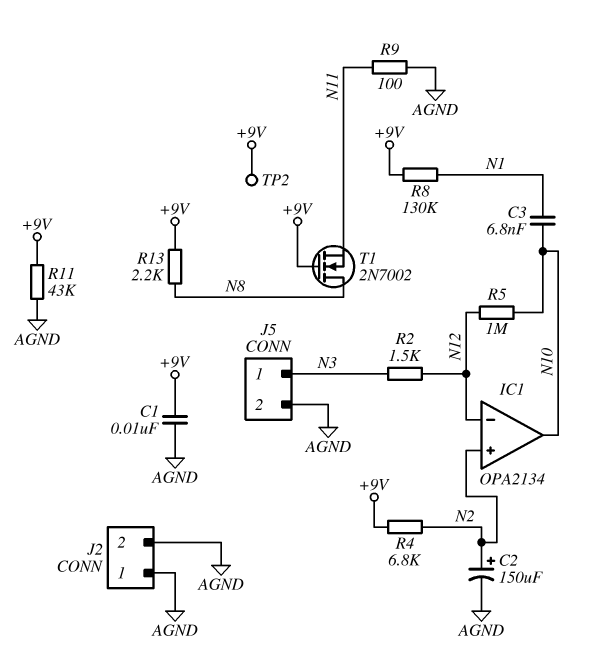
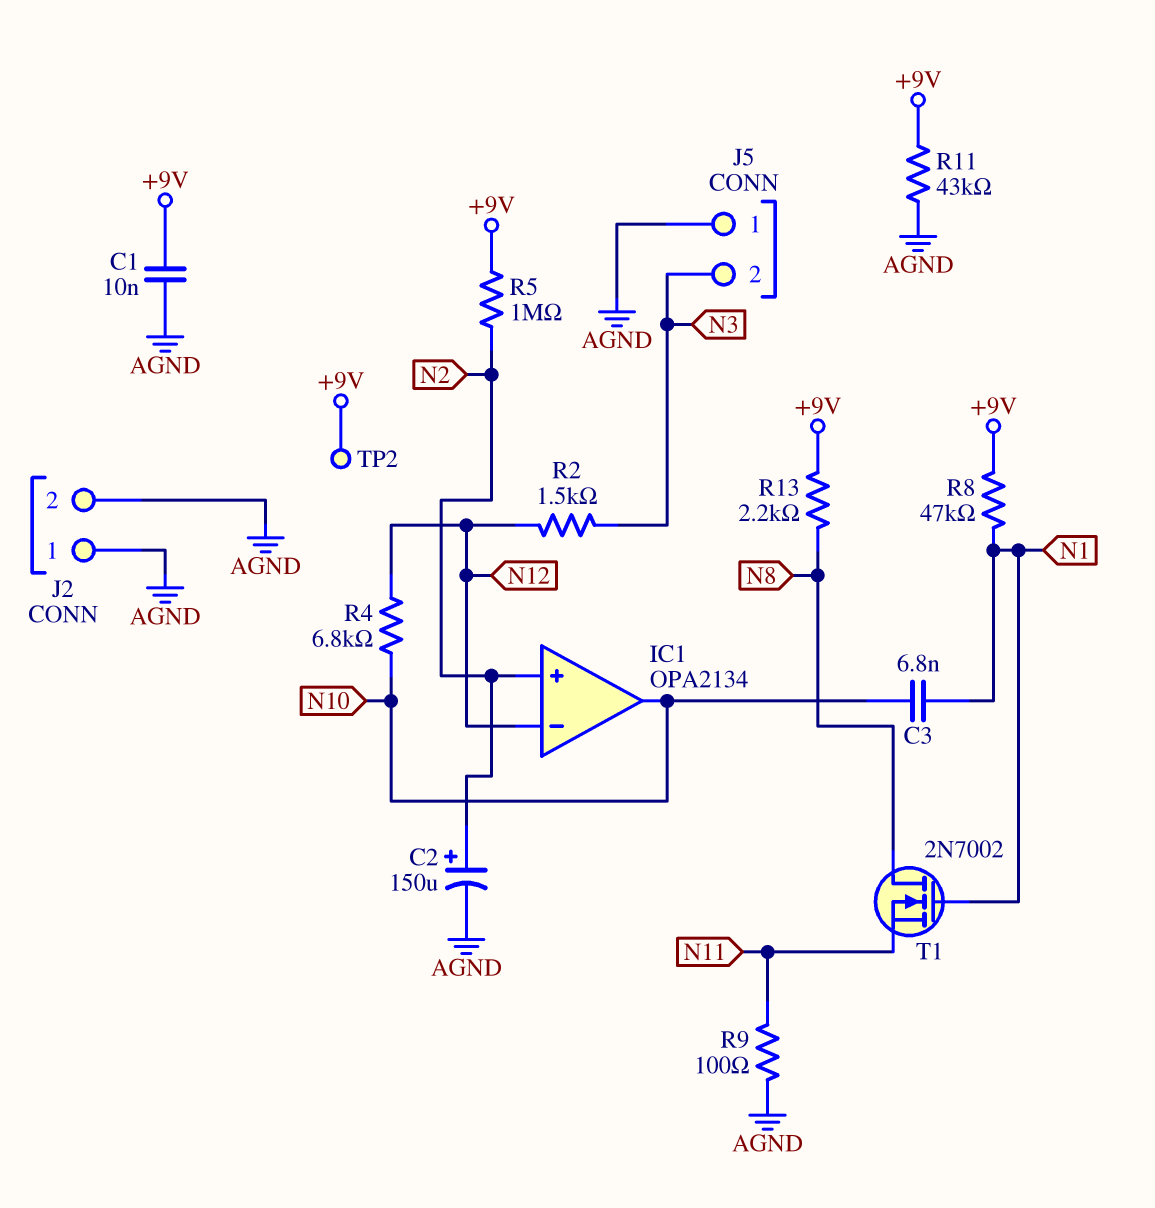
J5 pin 1: N3 -> AGND
J5 pin 2: AGND -> N3
R4: 6.8k (+9V, N2) -> 6.8k (N10, N12)
R5: 1M (N10, N12) -> 1M (+9V, N2)
R8: 130k (+9V, N1) -> 47k (+9V, N1)
T1: NMOS 2N7002 (G +9V, D N8, S N11) -> NMOS 2N7002 (G N1, D N8, S N11)

